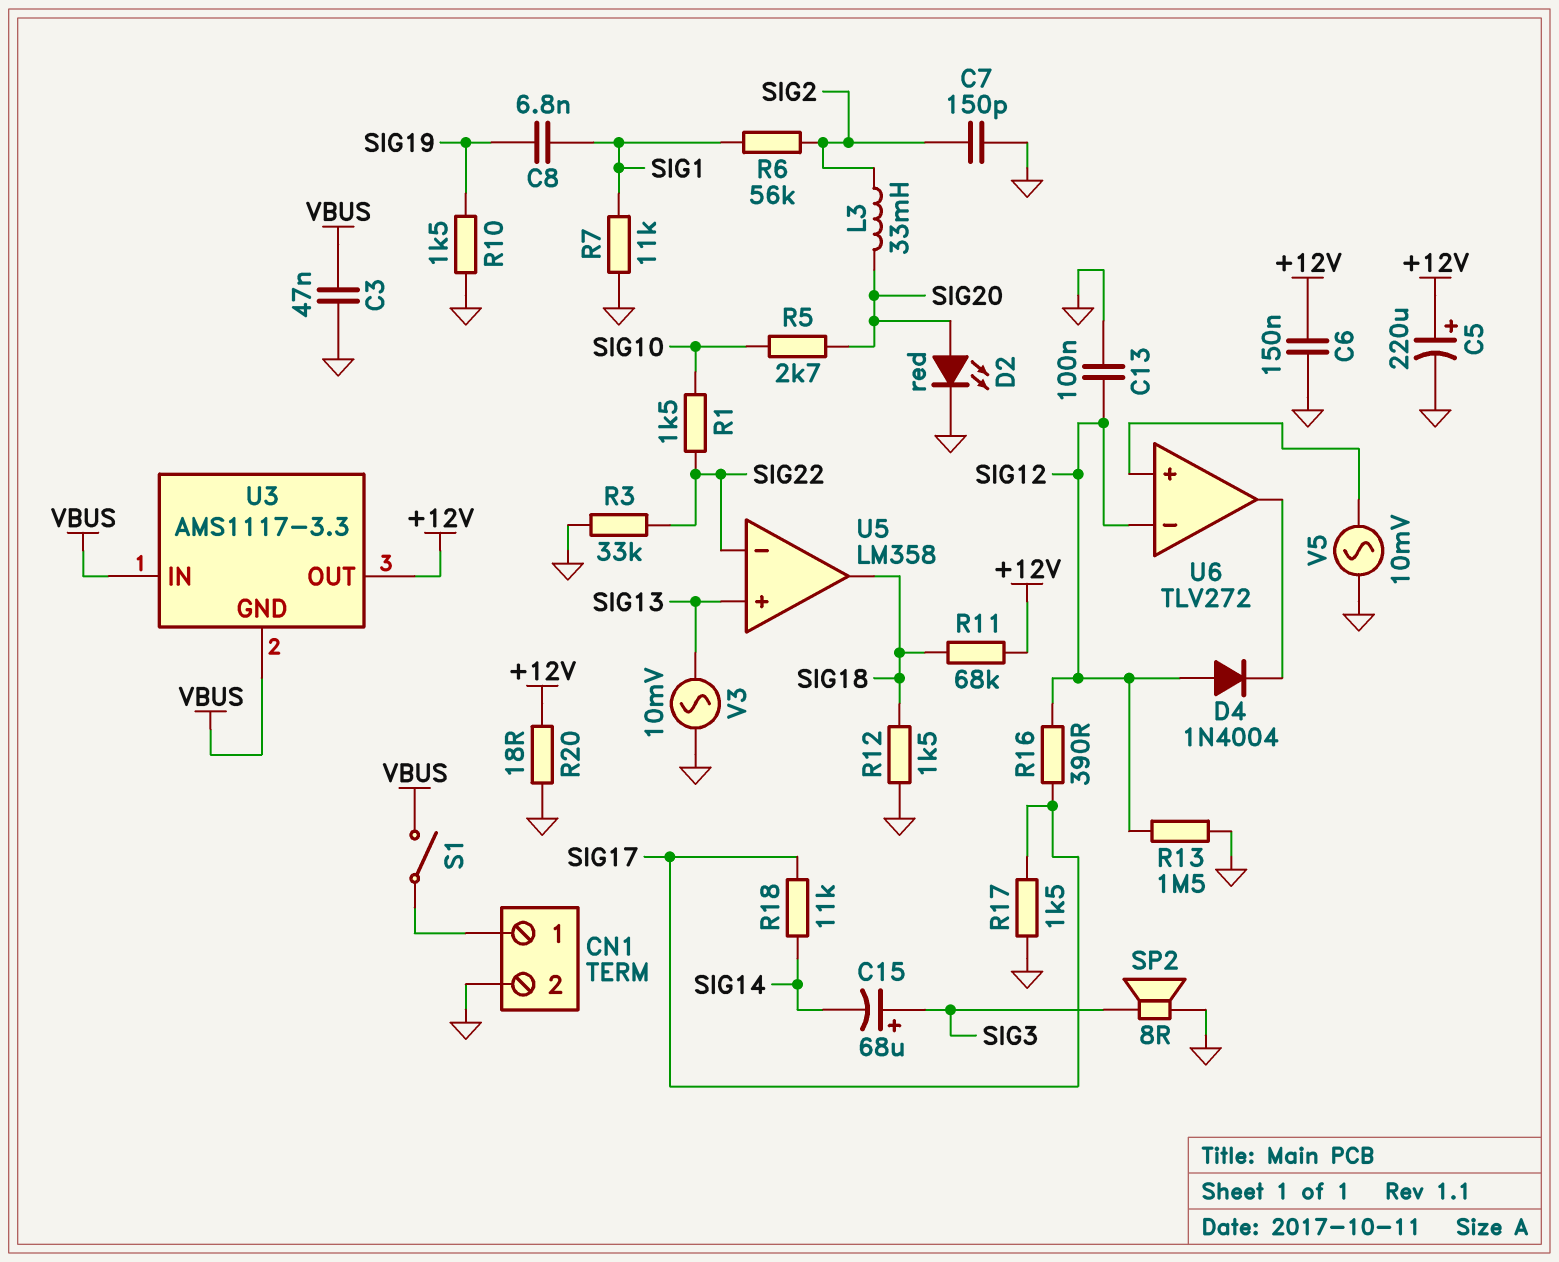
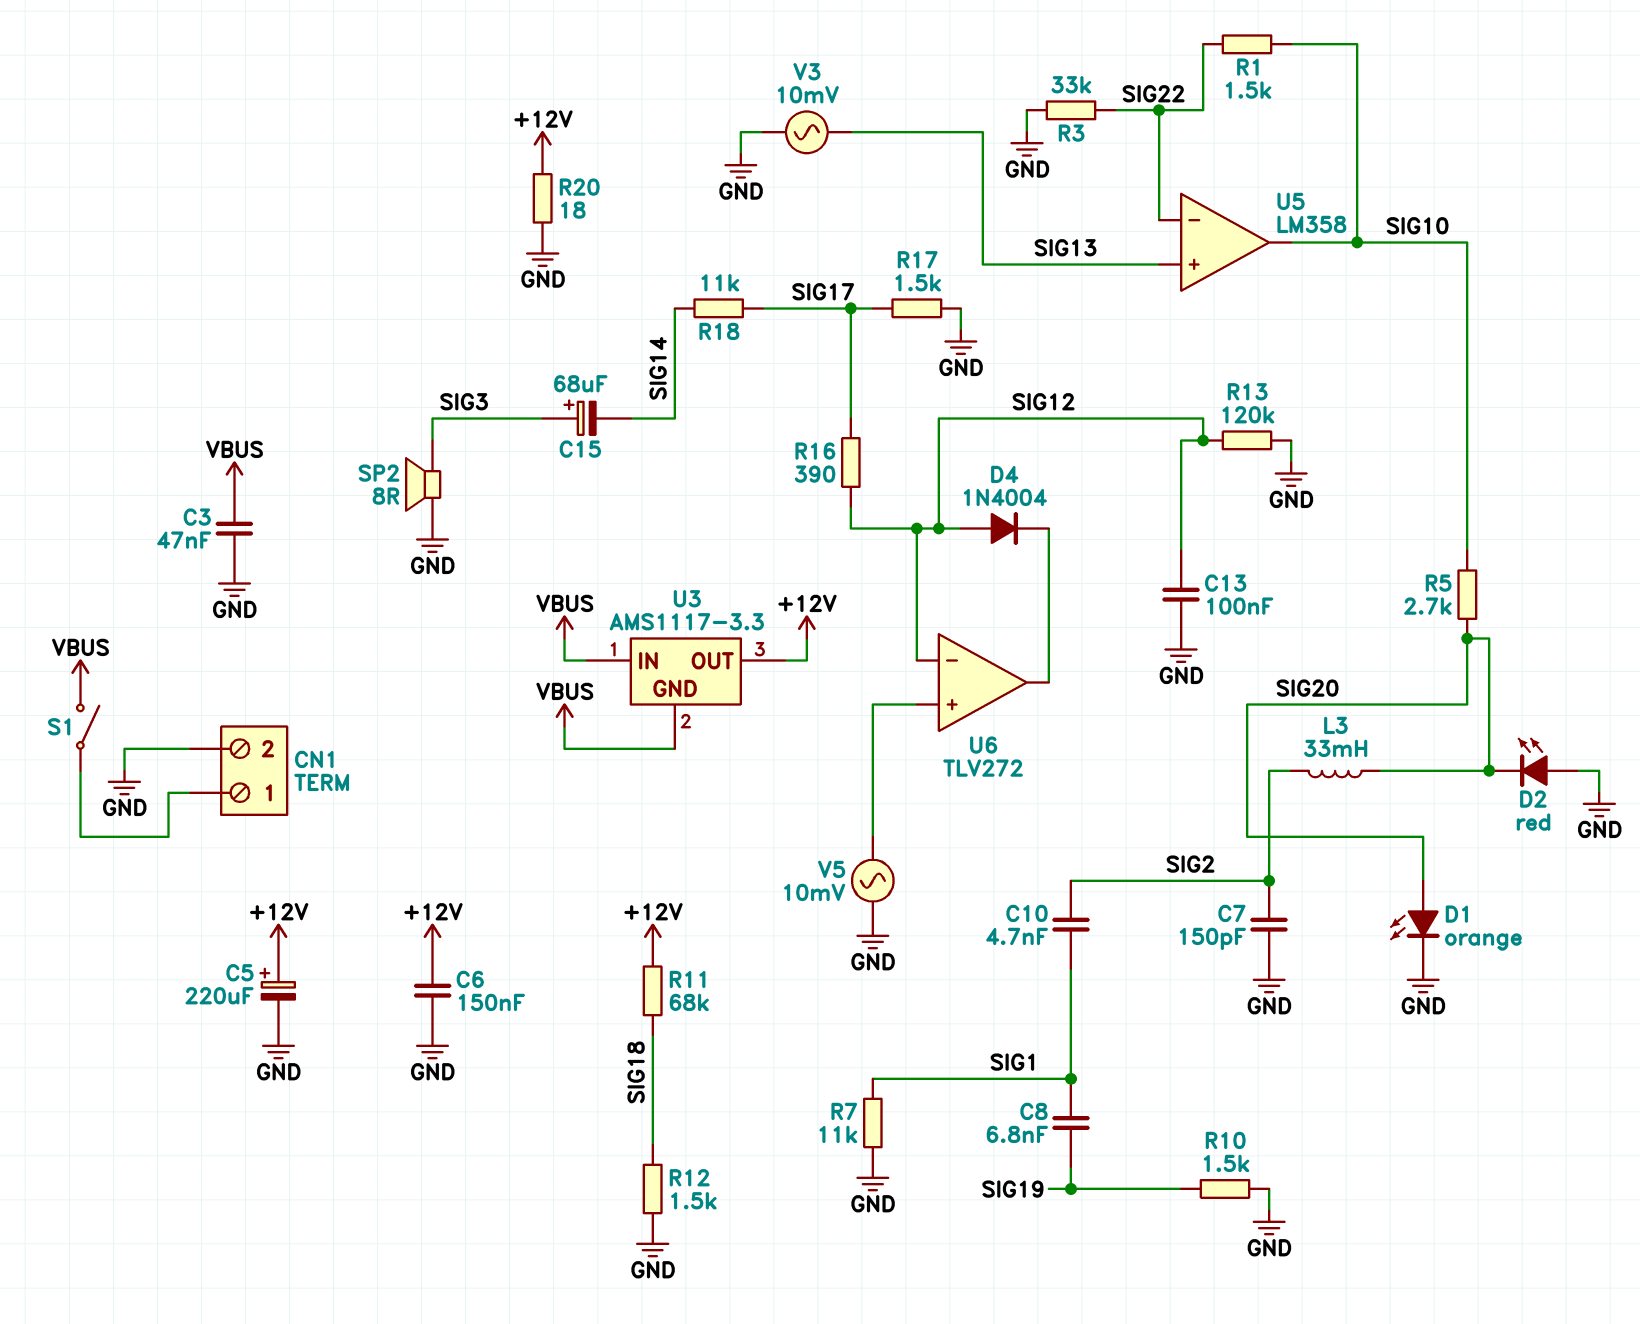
C10: none -> 4.7nF (SIG1, SIG2)
D1: none -> LED orange (A SIG20, K GND)
D2: LED red (A SIG20, K GND) -> LED red (A GND, K SIG20)
R6: 56k (SIG1, SIG2) -> none
R13: 1.5M (GND, SIG12) -> 120k (GND, SIG12)
U5 pin out: SIG18 -> SIG10

